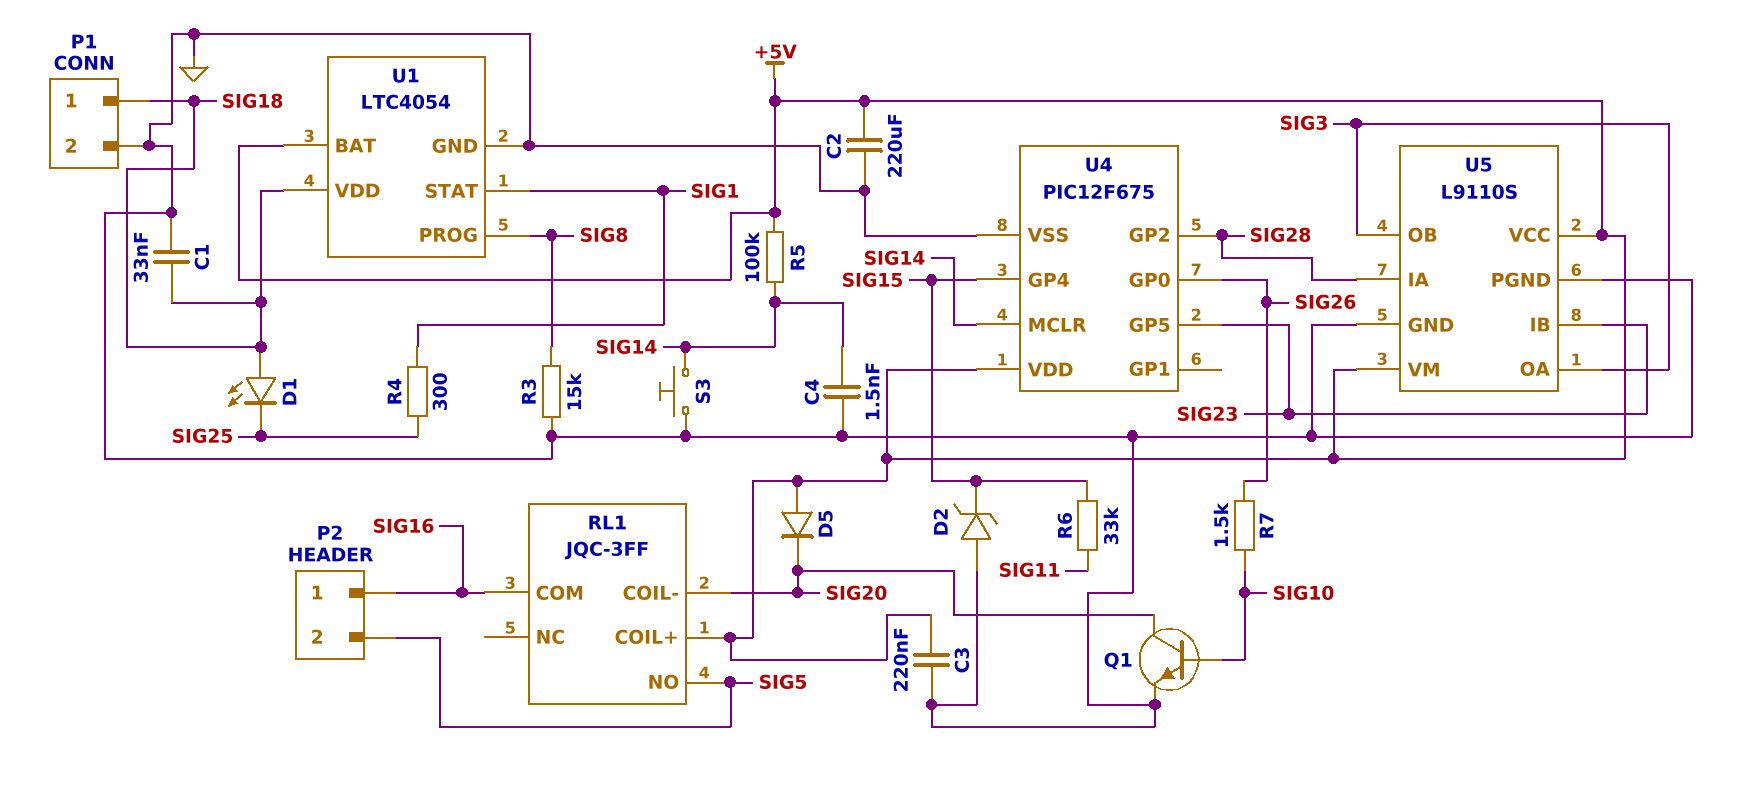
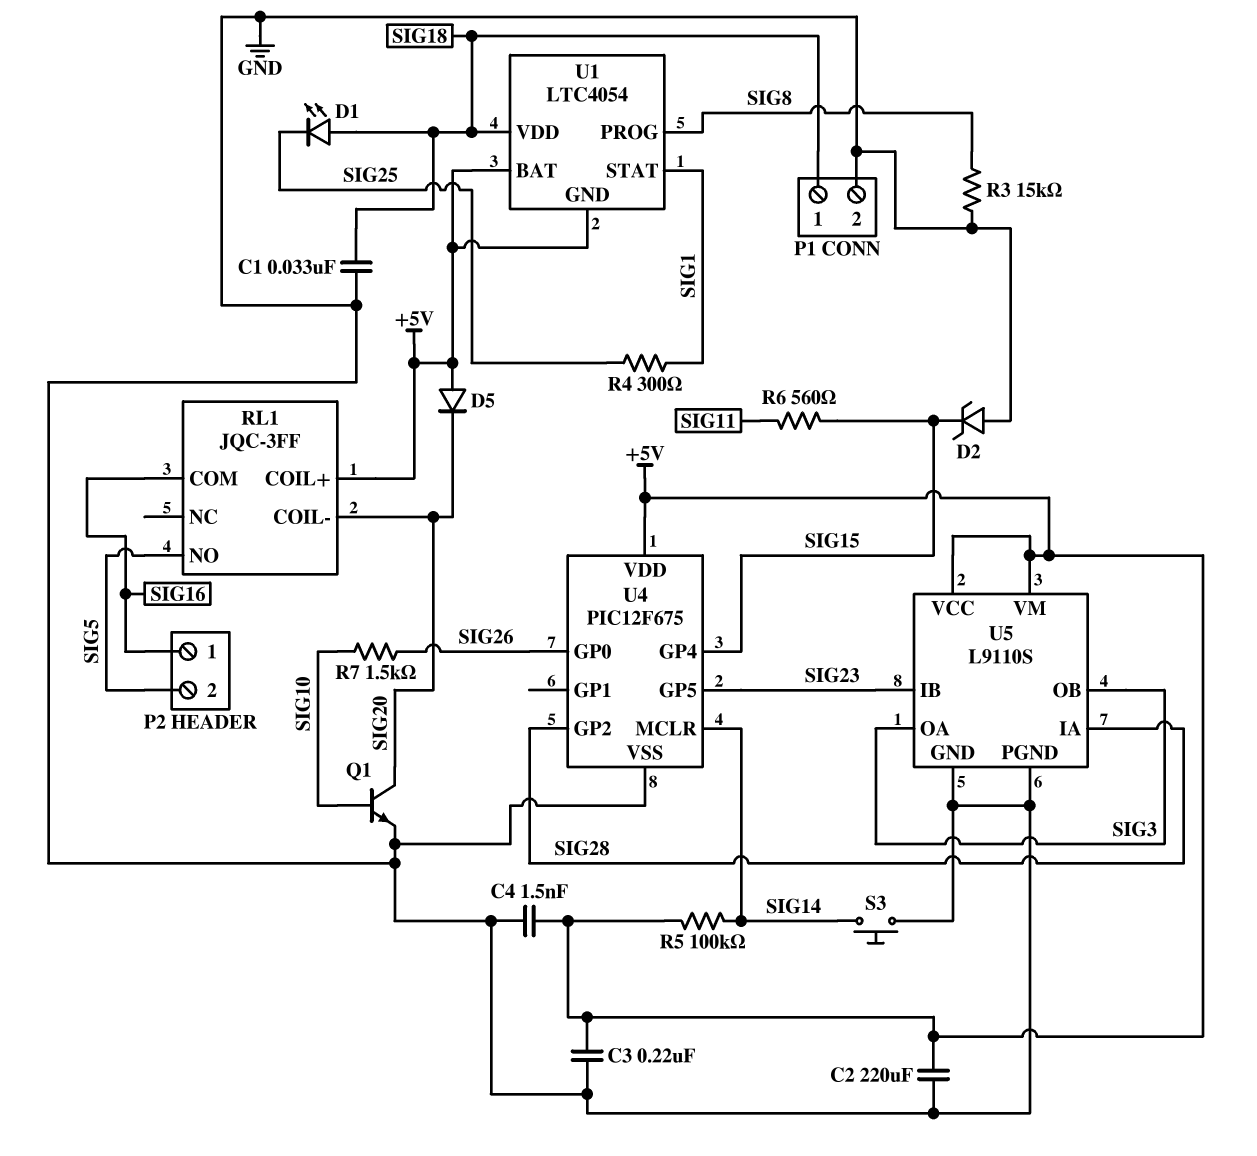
C4: 1.5nF (GND, SIG14) -> 1.5nF (+5V, GND)
R6: 33k (SIG11, SIG15) -> 560 (SIG11, SIG15)
U1 pin GND: GND -> +5V

